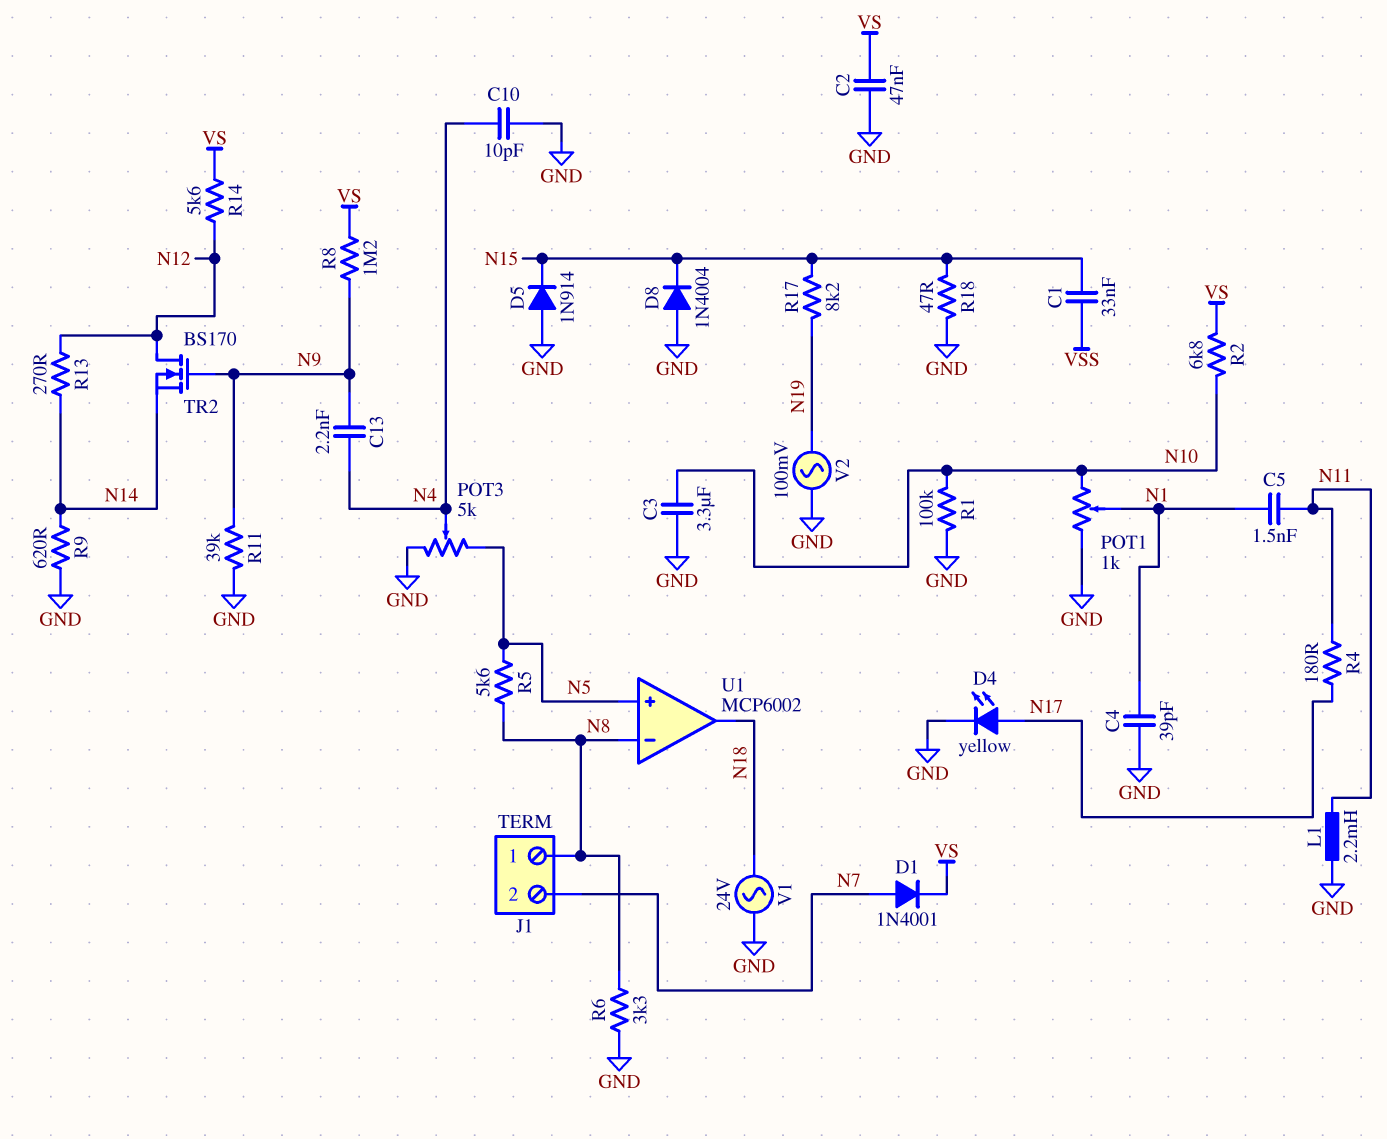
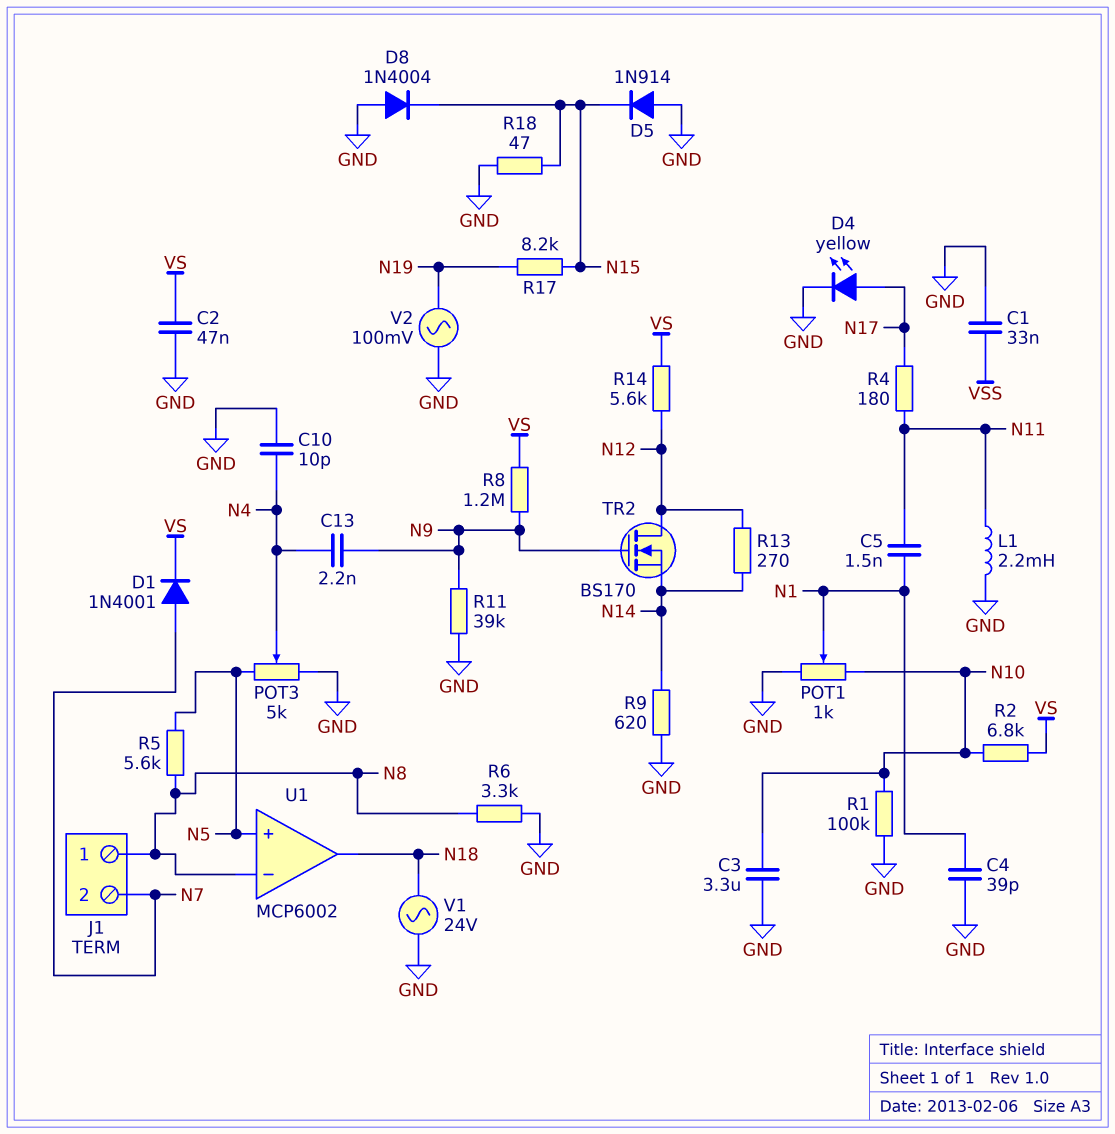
C1: 33nF (N15, VSS) -> 33nF (GND, VSS)

